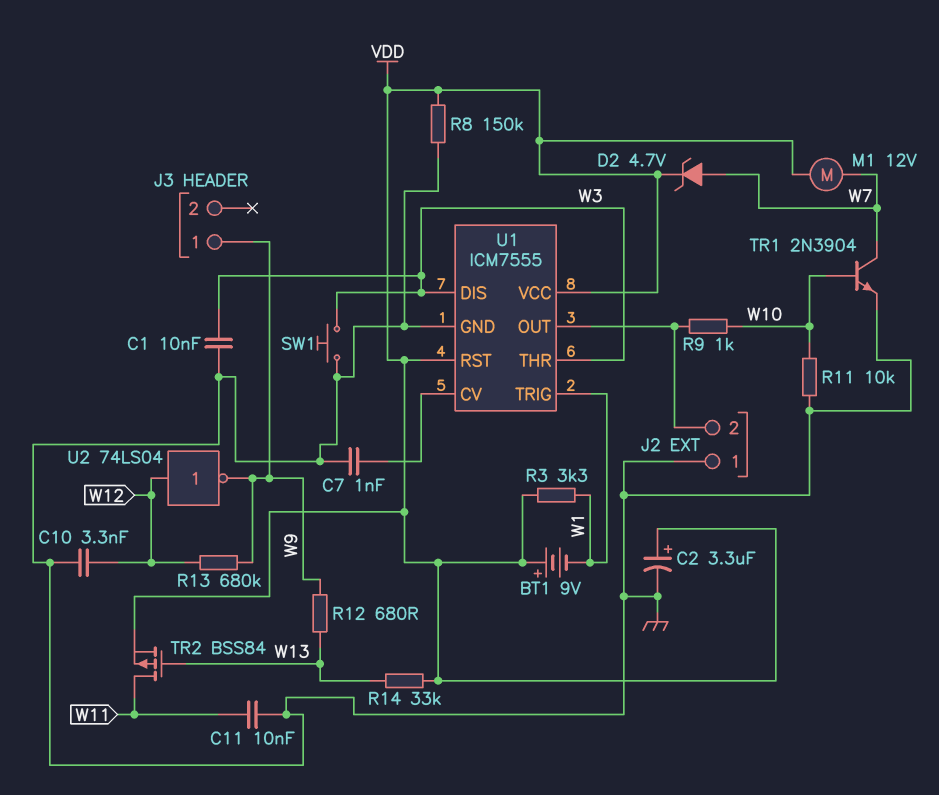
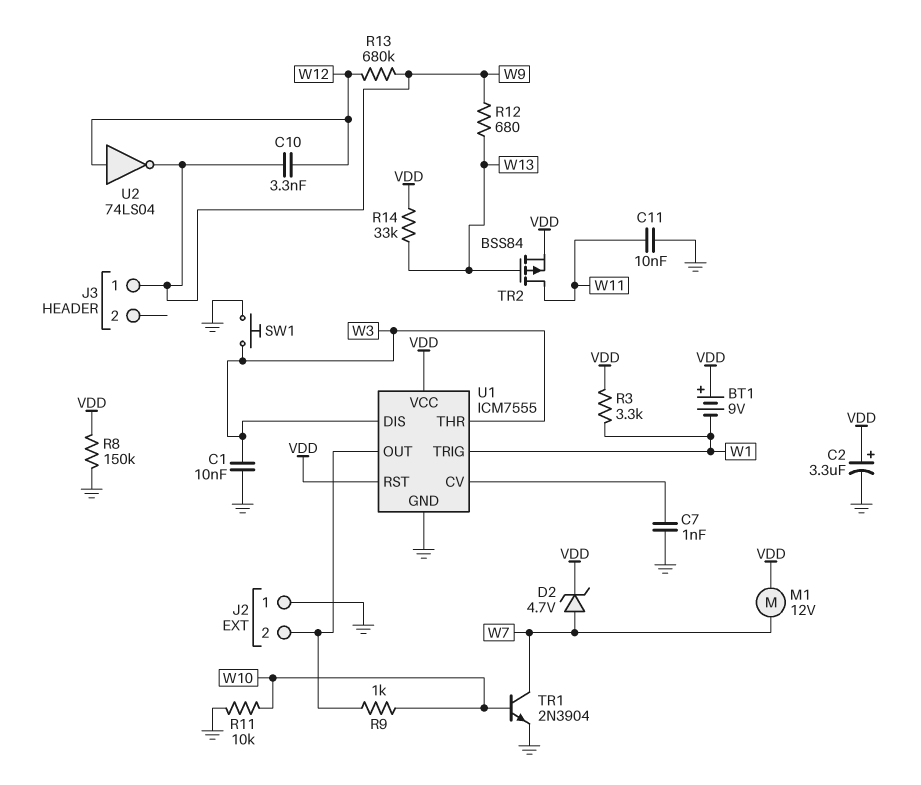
C10: 3.3nF (GND, W12) -> 3.3nF (W9, W12)

